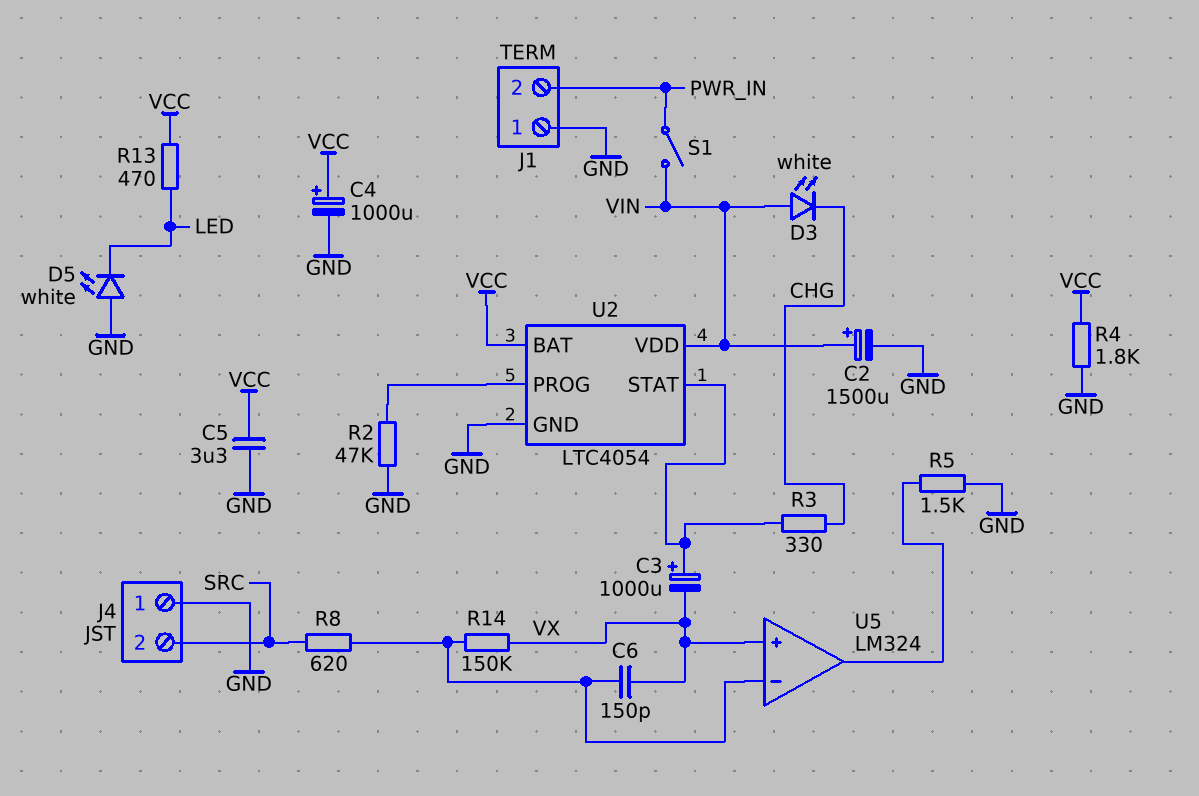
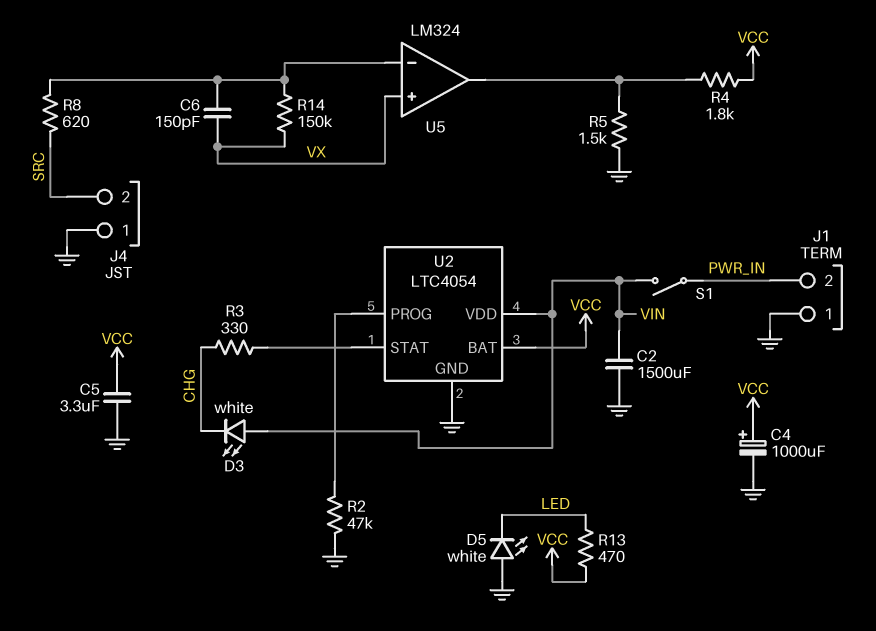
C2: 1500uF (plus VIN, minus GND) -> 1500uF (GND, VIN)
C3: 1000uF (plus U2/STAT, minus VX) -> none
R4: 1.8k (GND, VCC) -> 1.8k (U5/out, VCC)

